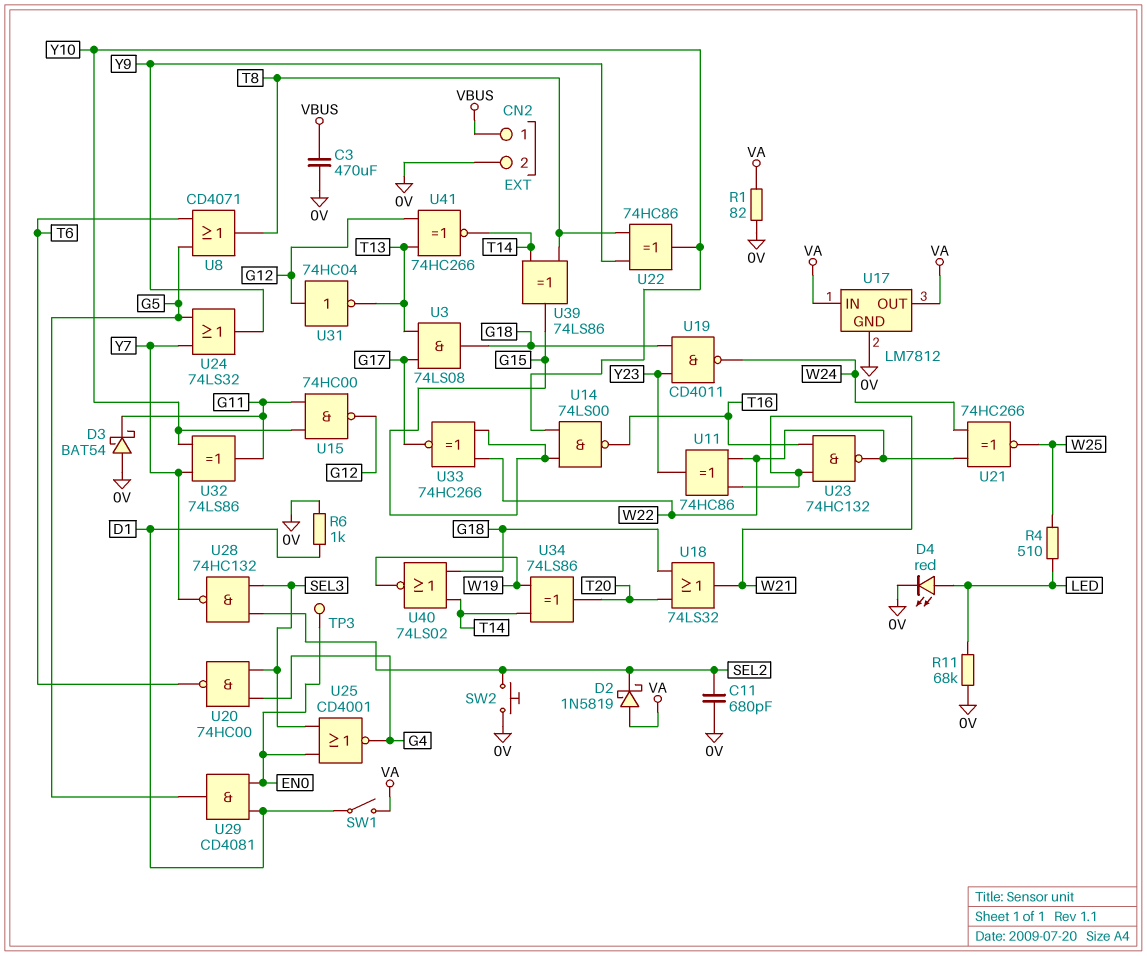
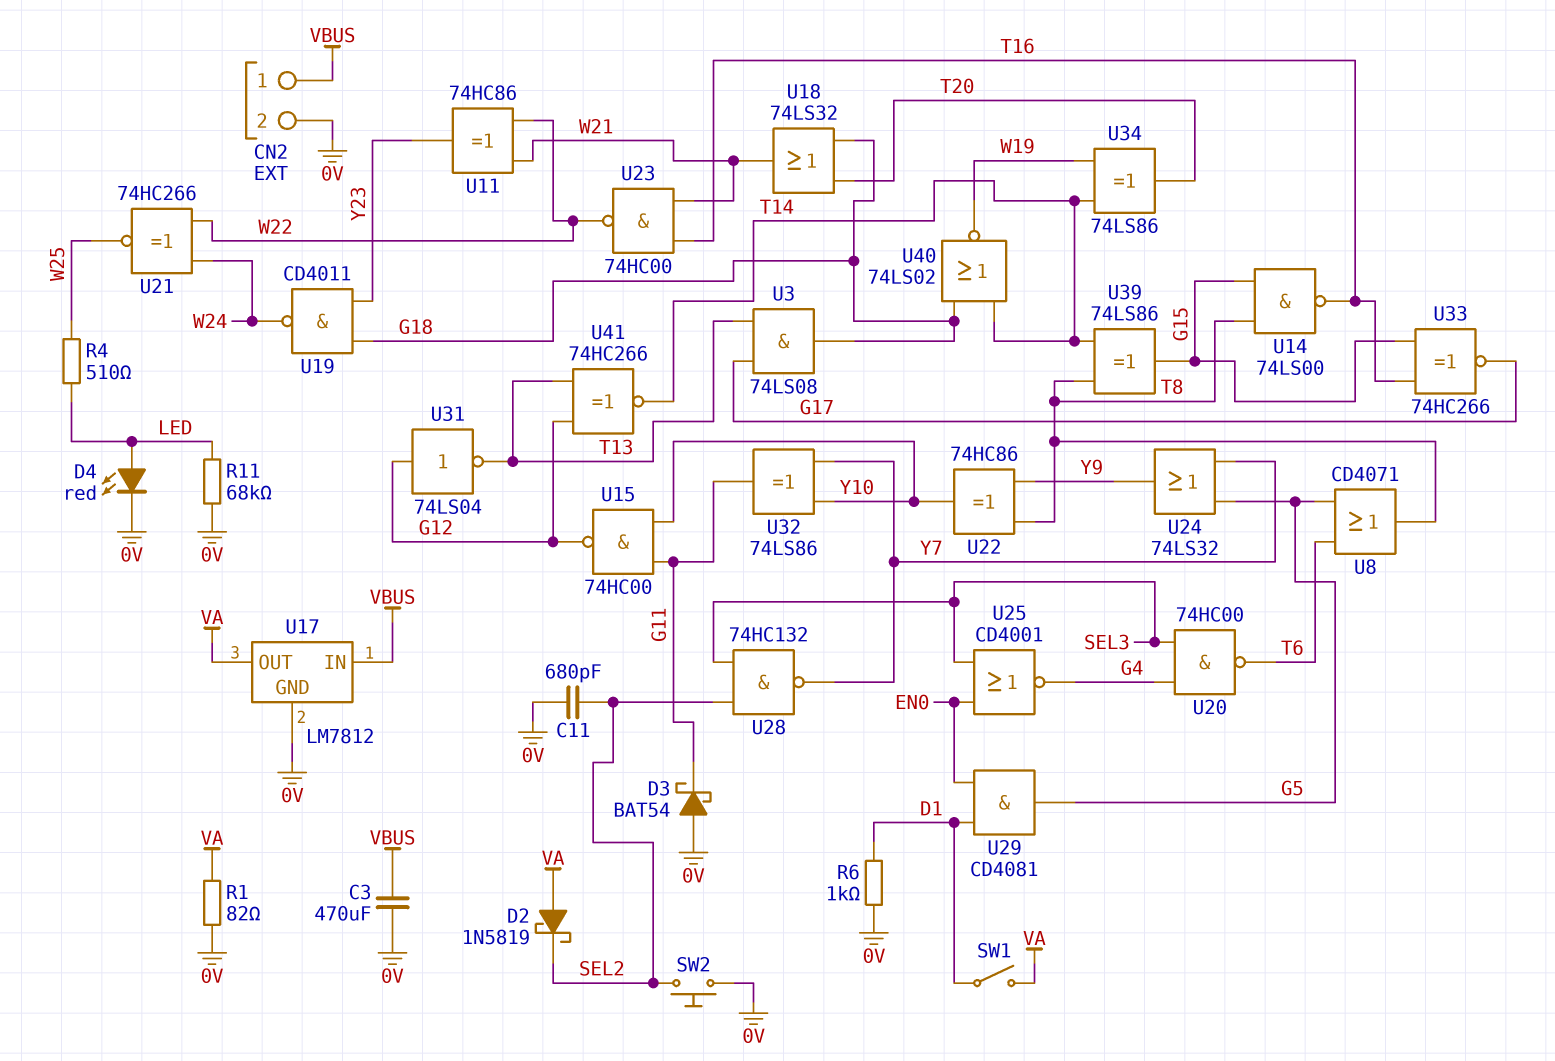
TP3: test point (EN0) -> none
U14: NAND 74LS00 (in G15, in Y10, out T16) -> NAND 74LS00 (in G15, in T8, out T16)
U17 pin IN: VA -> VBUS
U23: NAND 74HC132 (in T16, in W21, out W22) -> NAND 74HC00 (in T16, in W21, out W22)
U31: NOT 74HC04 (in G12, out T13) -> NOT 74LS04 (in G12, out T13)
U33: XNOR 74HC266 (in G15, in W22, out G17) -> XNOR 74HC266 (in G15, in T16, out G17)

